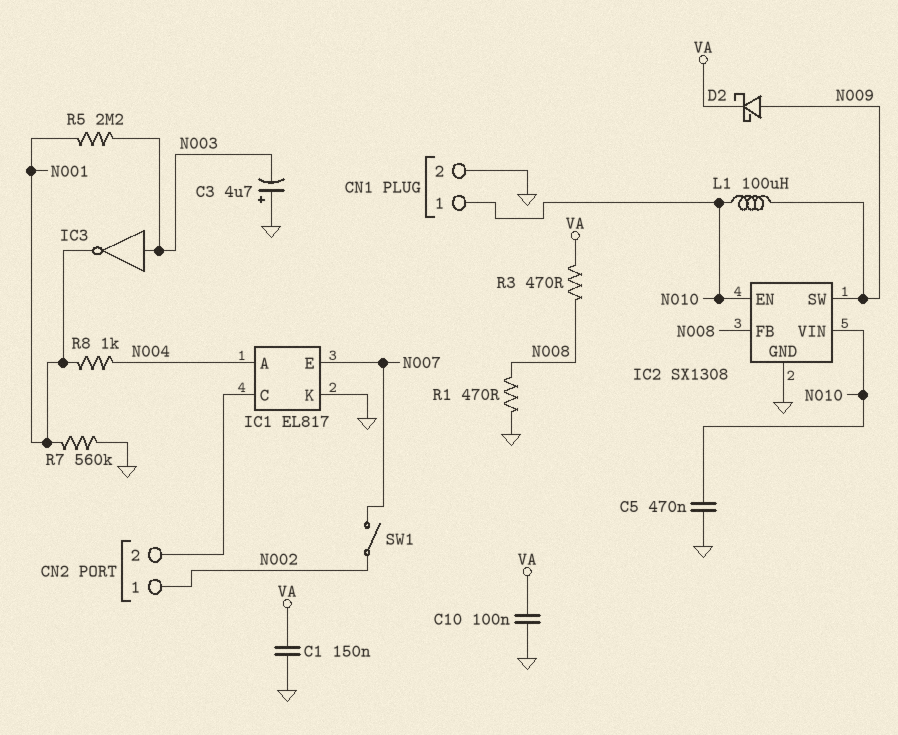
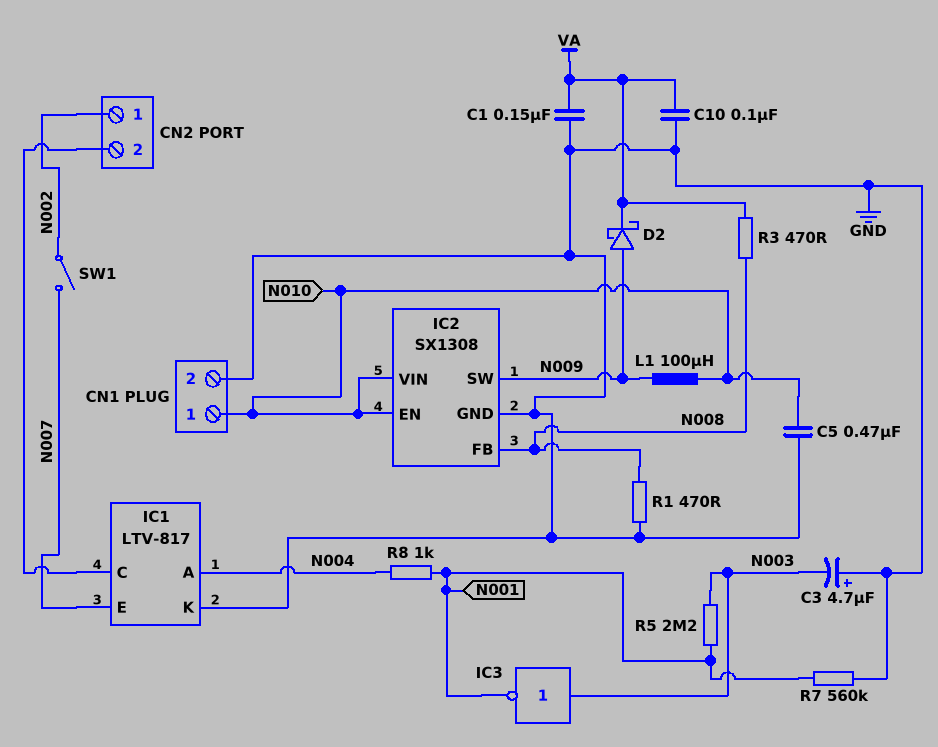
IC1: EL817 -> LTV-817

